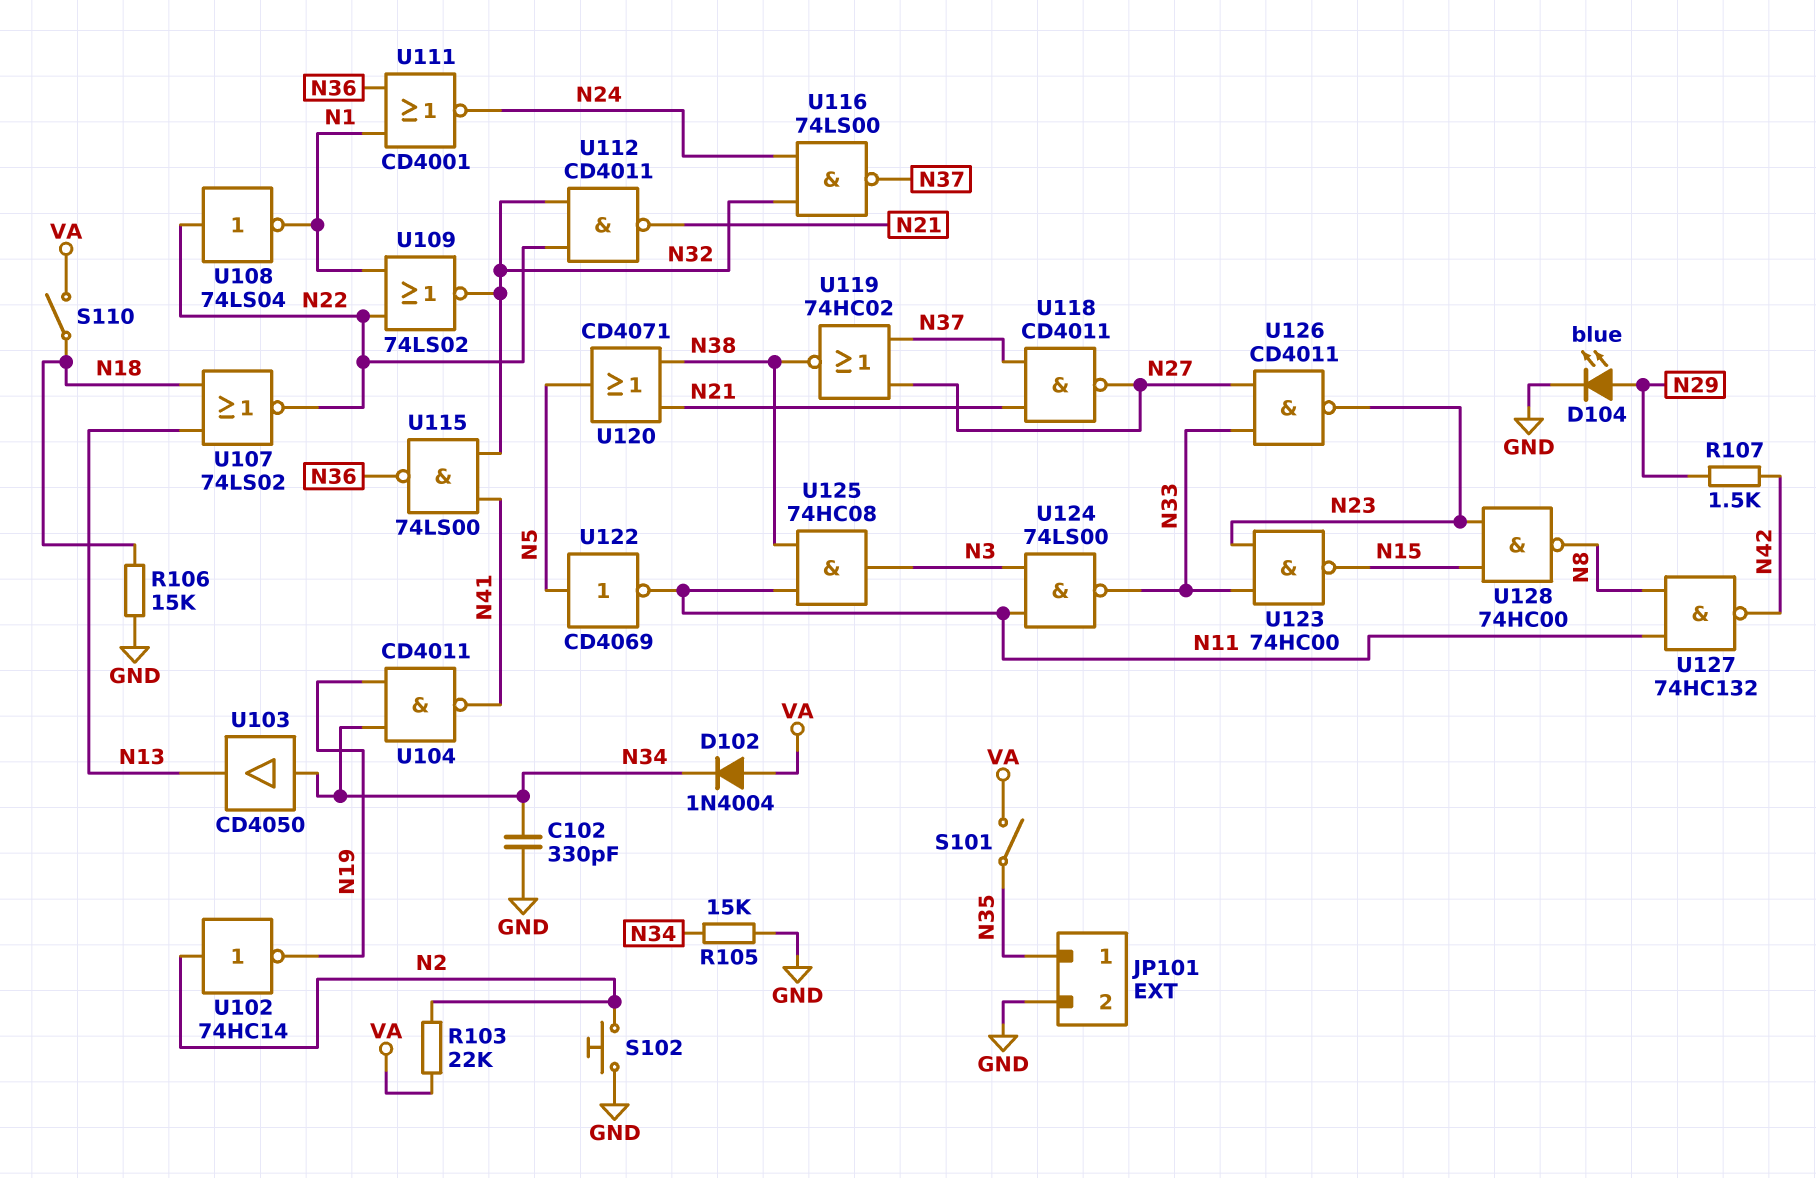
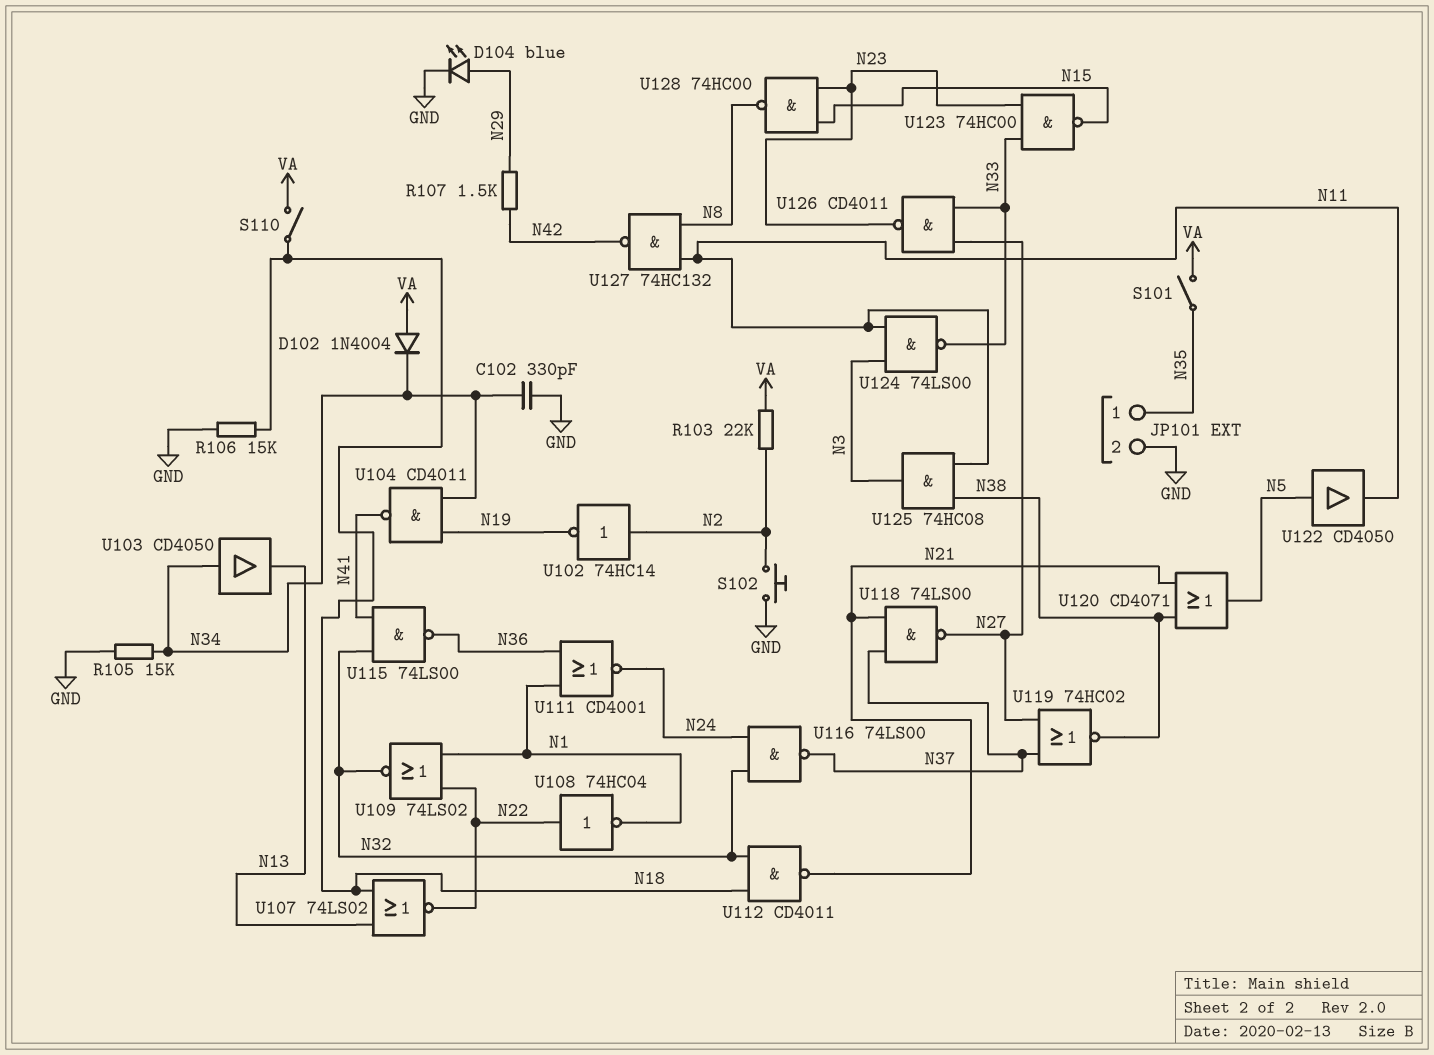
U108: NOT 74LS04 (in N22, out N1) -> NOT 74HC04 (in N22, out N1)
U112: NAND CD4011 (in N22, in N32, out N21) -> NAND CD4011 (in N18, in N32, out N21)
U118: NAND CD4011 (in N21, in N37, out N27) -> NAND 74LS00 (in N21, in N37, out N27)
U122: NOT CD4069 (in N5, out N11) -> buffer CD4050 (in N5, out N11)

